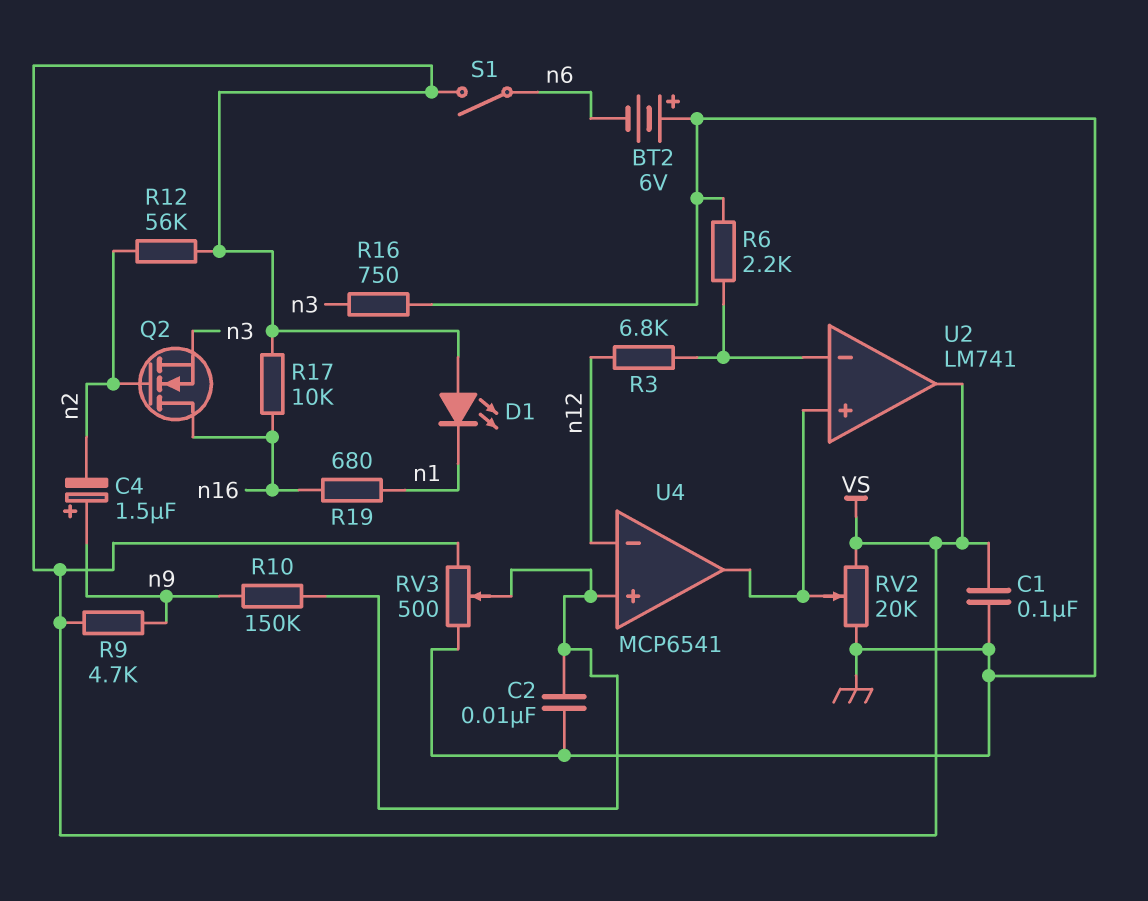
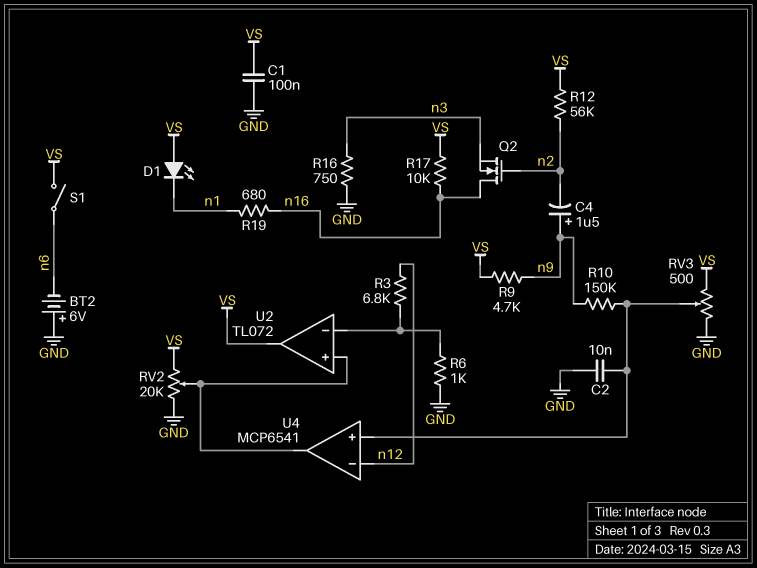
R6: 2.2k (GND, U2/in-) -> 1k (GND, U2/in-)
U2: LM741 -> TL072

